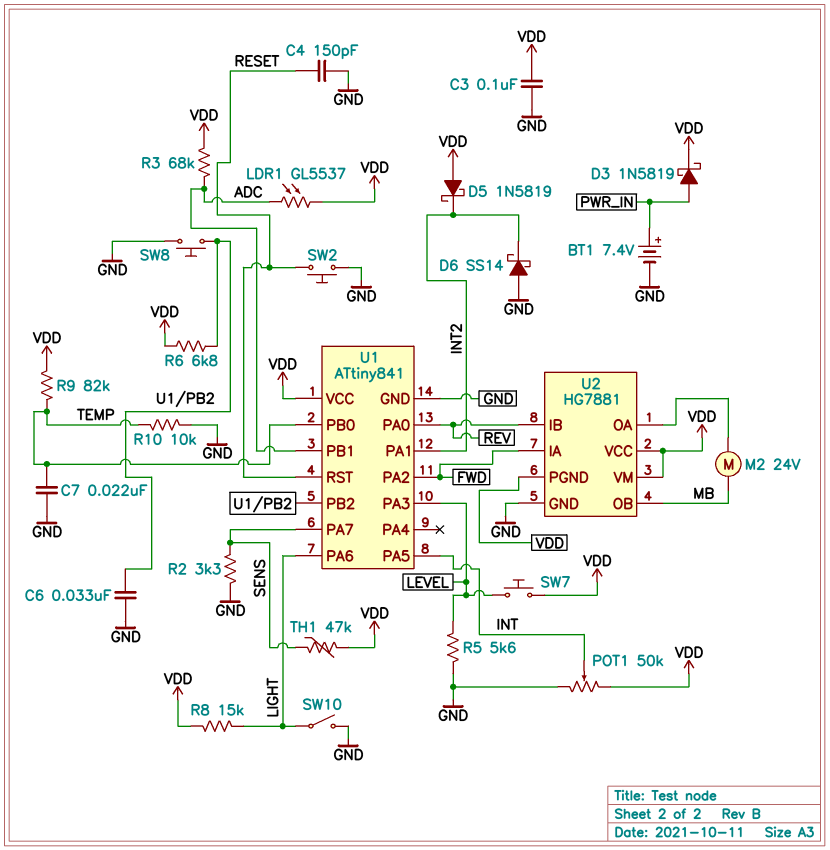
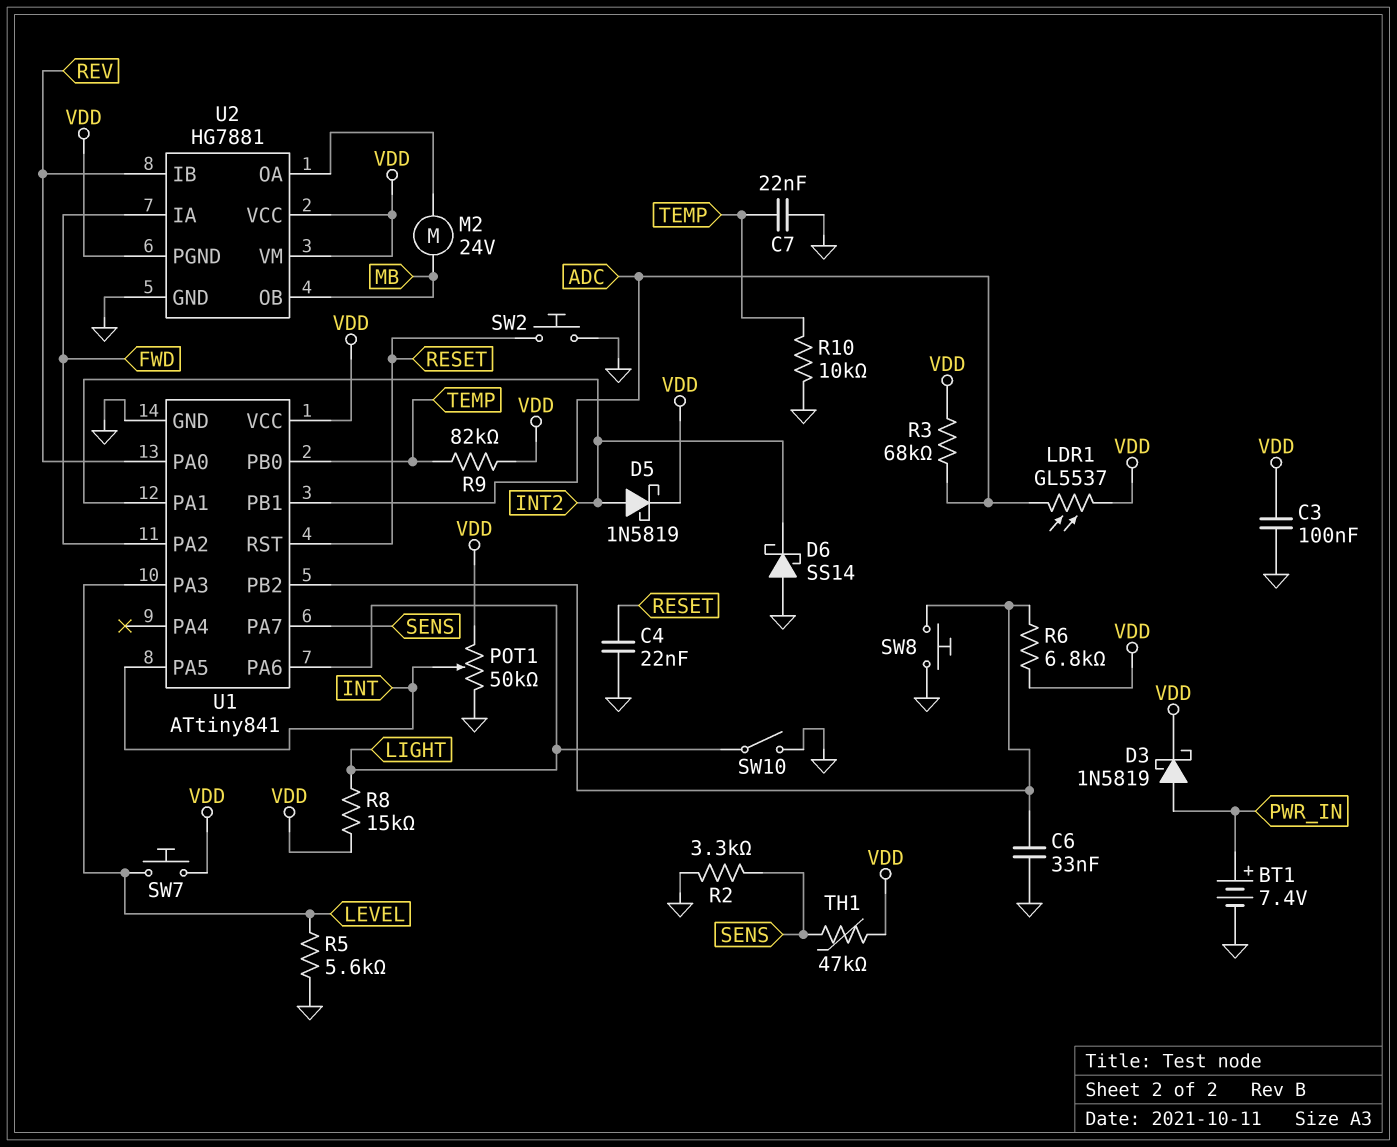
C4: 150pF (GND, RESET) -> 22nF (GND, RESET)
D5: schottky 1N5819 (A VDD, K INT2) -> schottky 1N5819 (A INT2, K VDD)

